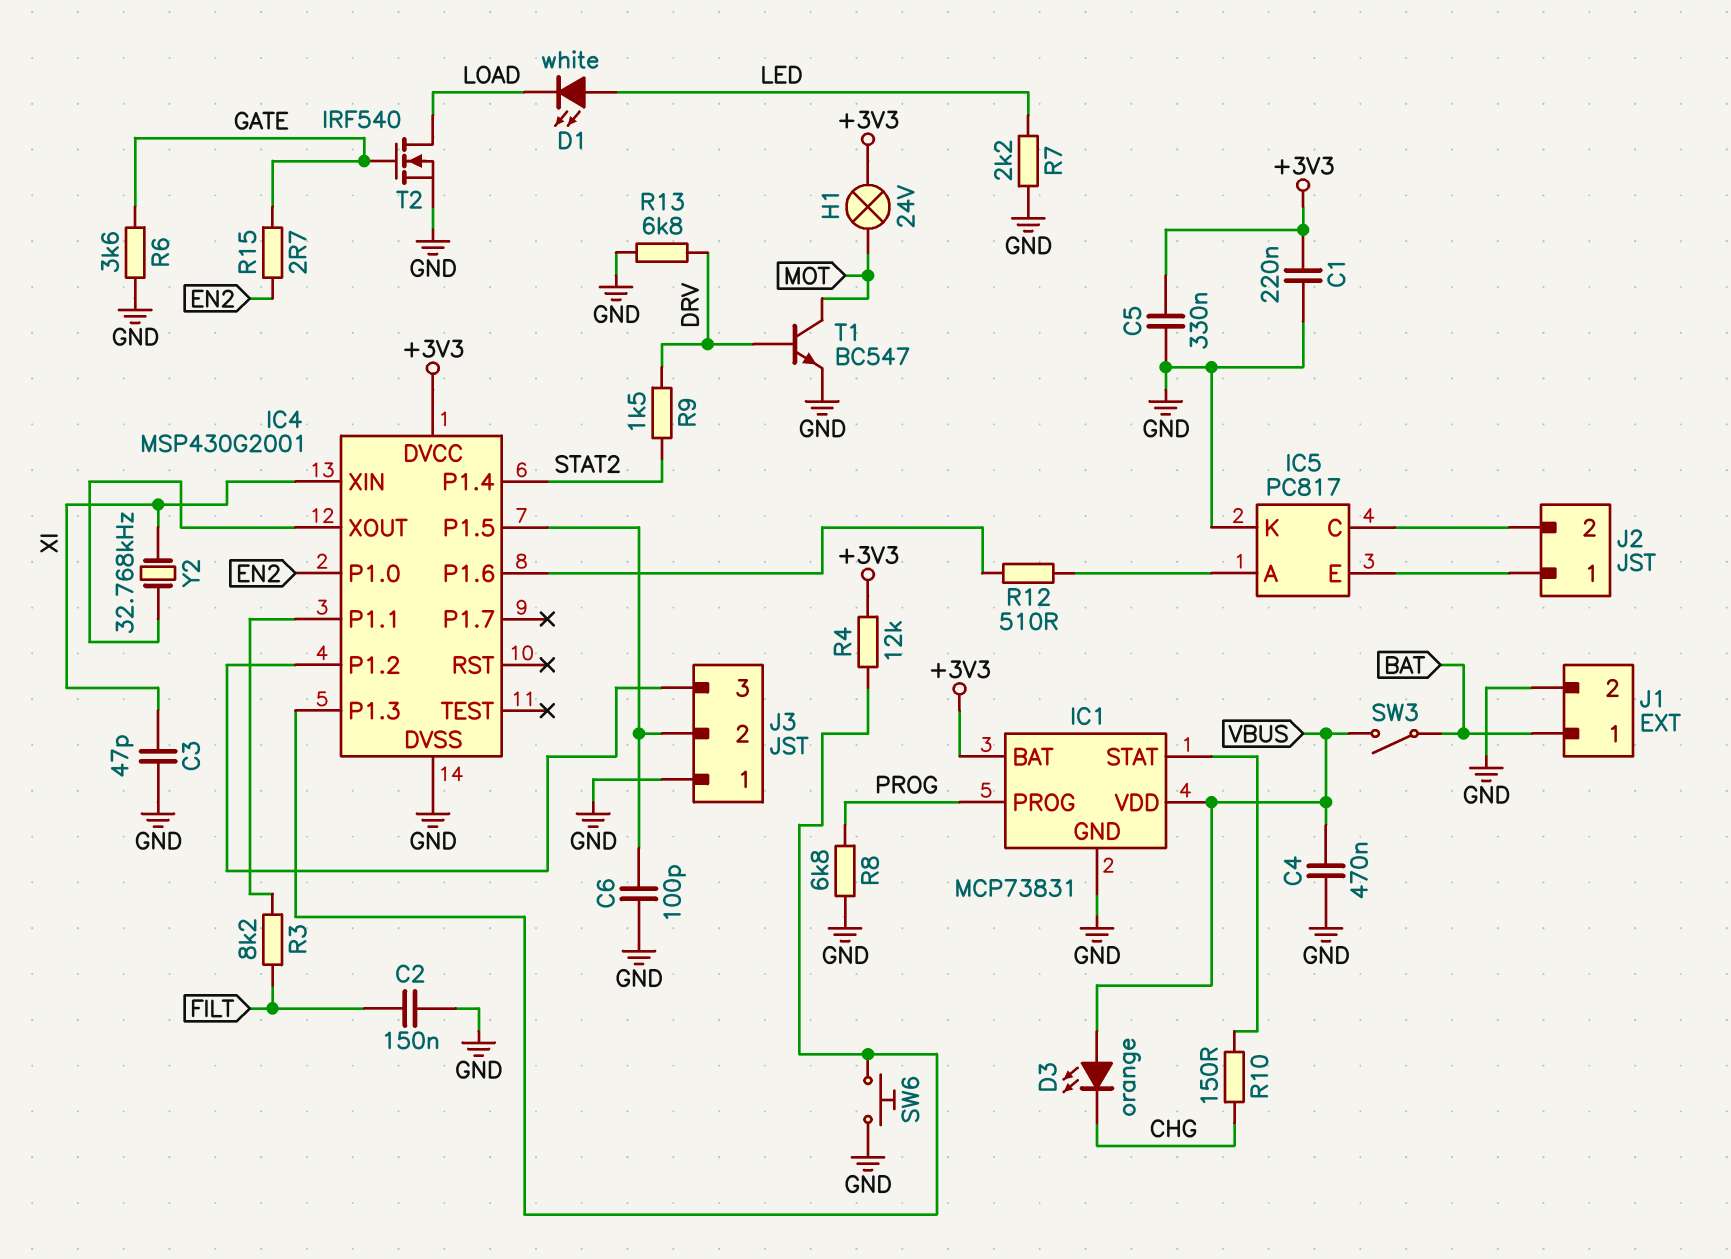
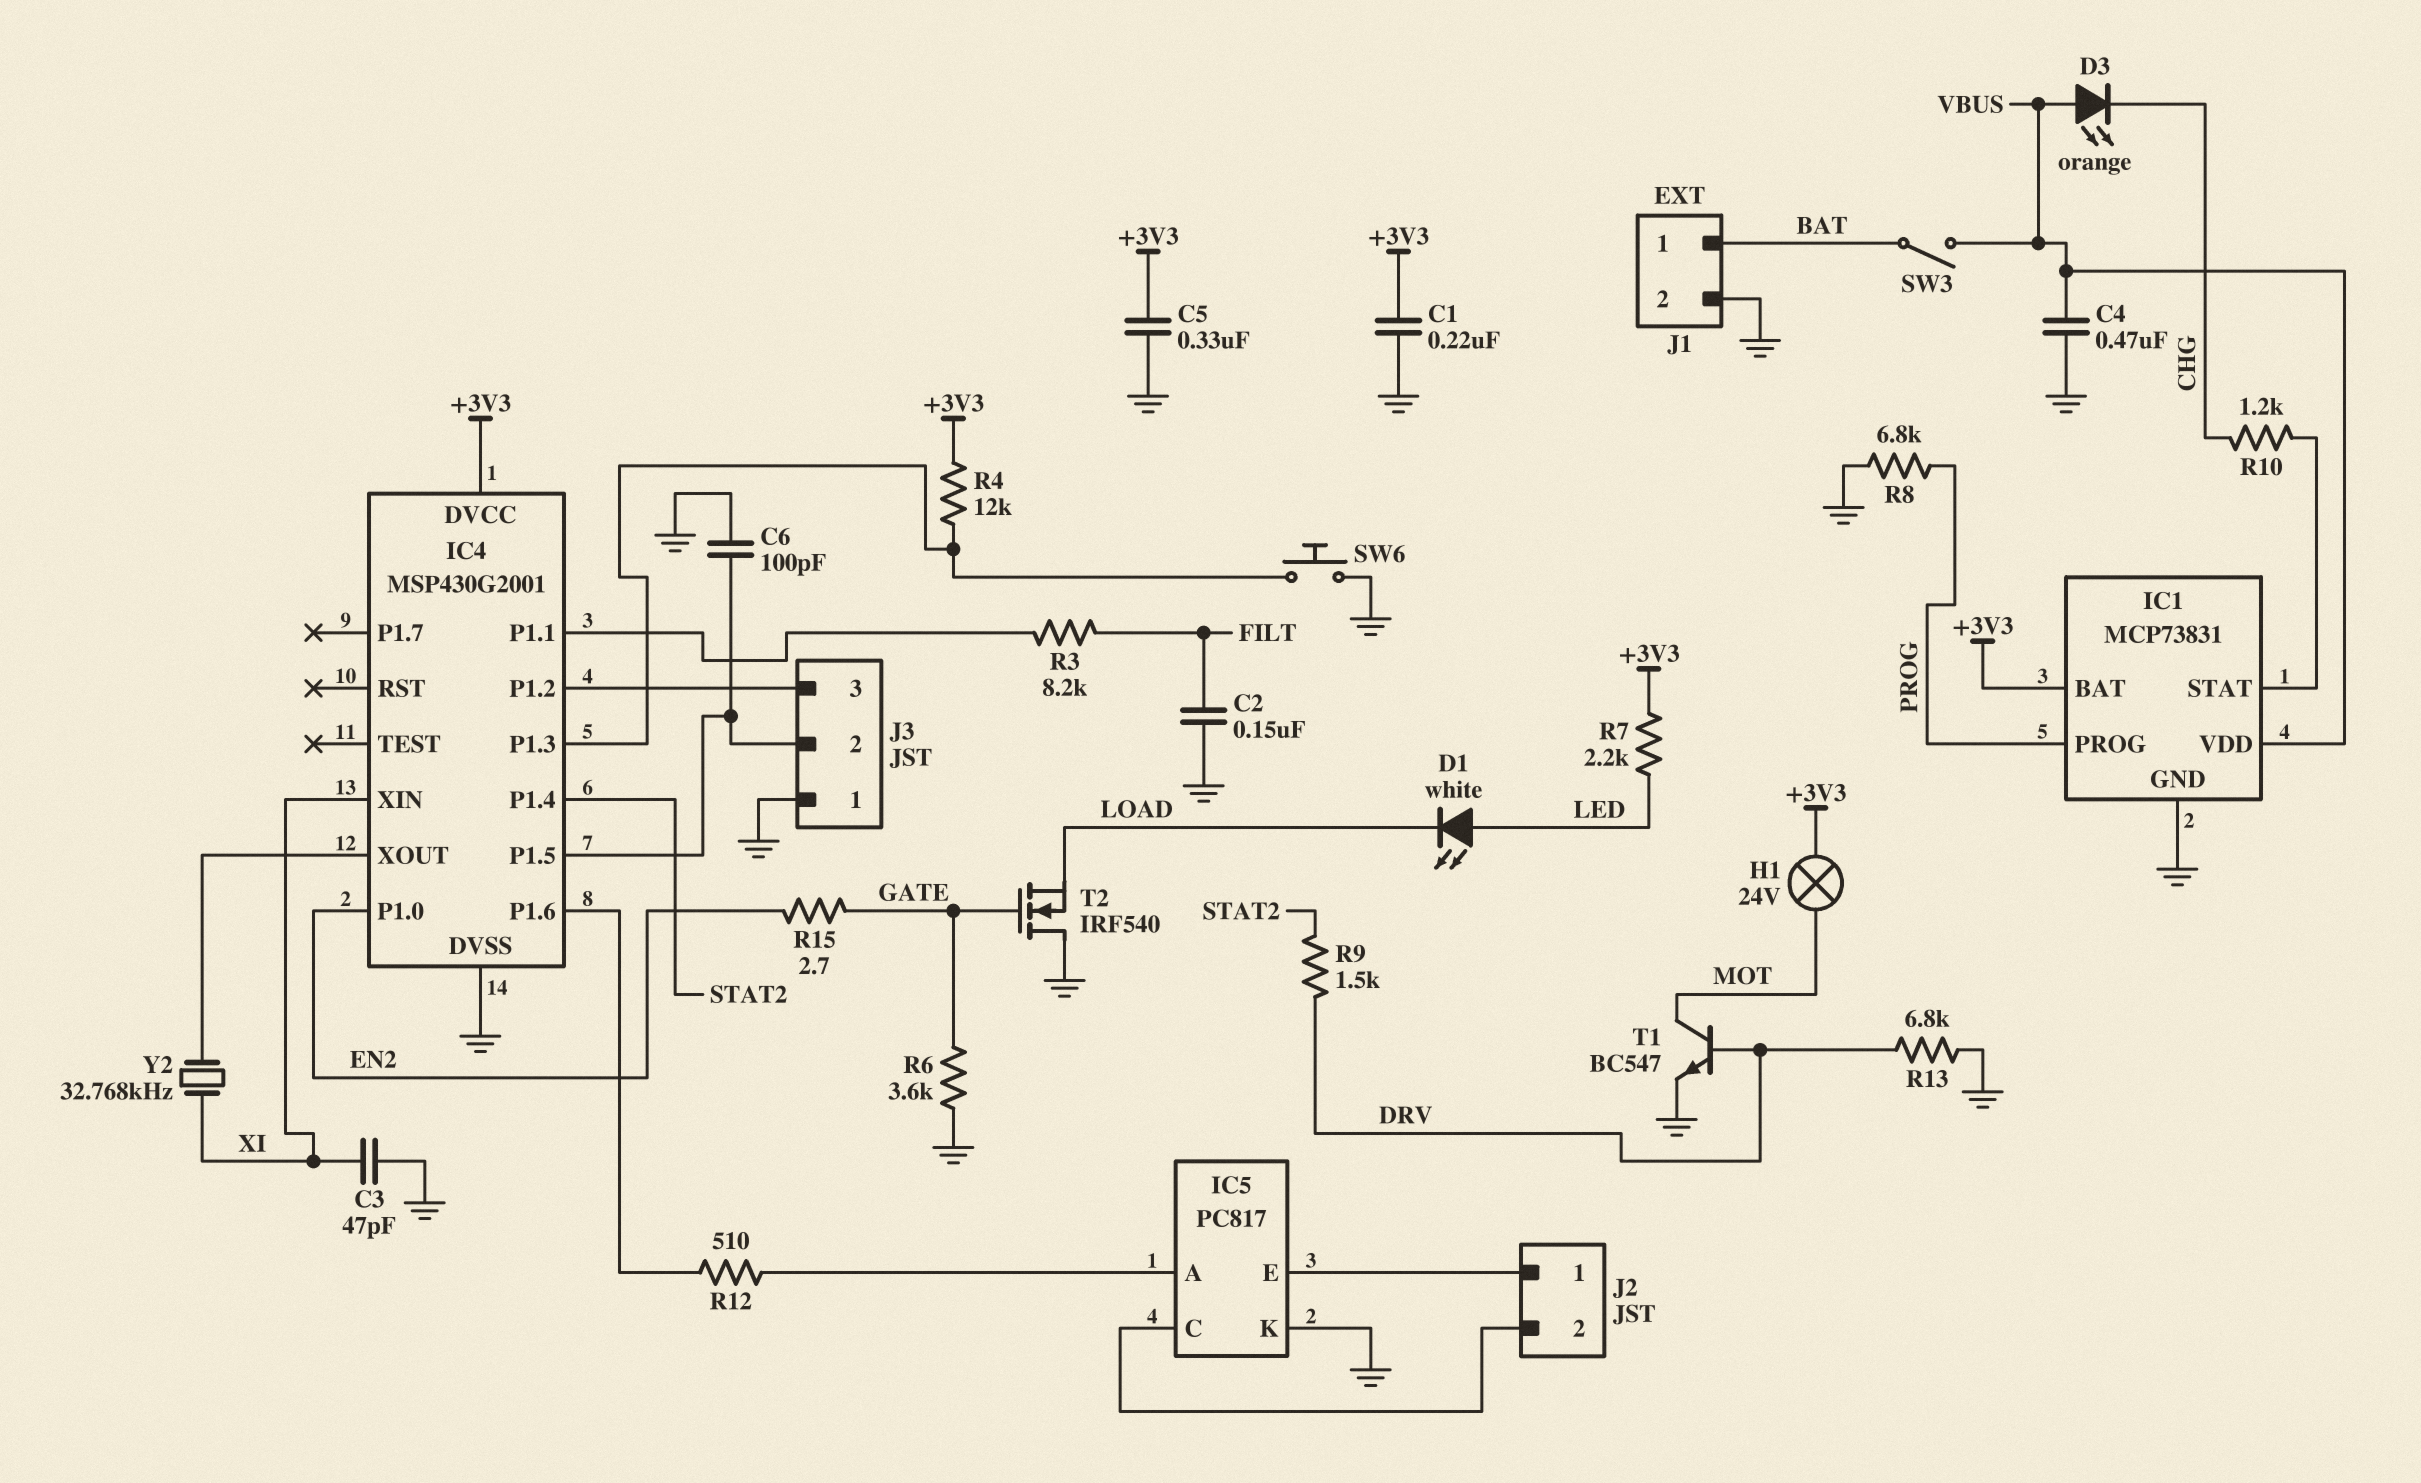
R7: 2.2k (GND, LED) -> 2.2k (+3V3, LED)
R10: 150 (CHG, IC1/STAT) -> 1.2k (CHG, IC1/STAT)
T2: NMOS IRF540 (G GATE, D LOAD, S GND) -> NMOS IRF540 (G GATE, D GND, S LOAD)

